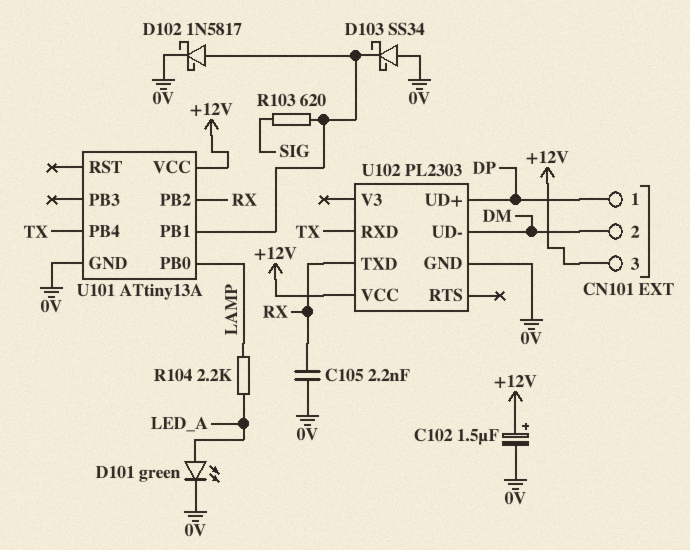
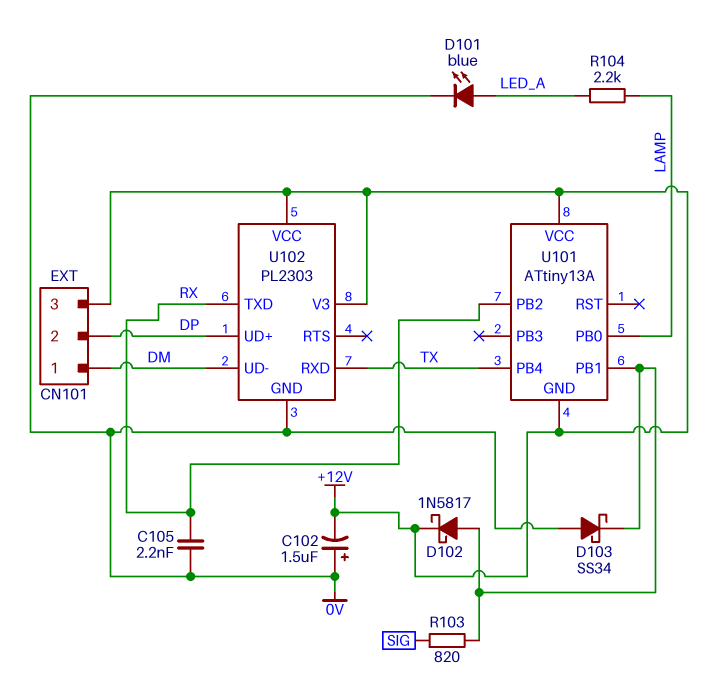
C102: 1.5uF (plus +12V, minus 0V) -> 1.5uF (plus 0V, minus +12V)
CN101 pin 1: DP -> DM
CN101 pin 2: DM -> DP
D101: LED green (A LED_A, K 0V) -> LED blue (A LED_A, K 0V)
D102: schottky 1N5817 (A U101/PB1, K 0V) -> schottky 1N5817 (A U101/PB1, K +12V)
R103: 620 (SIG, U101/PB1) -> 820 (SIG, U101/PB1)
U101 pin GND: 0V -> +12V
U102 pin V3: none -> +12V

